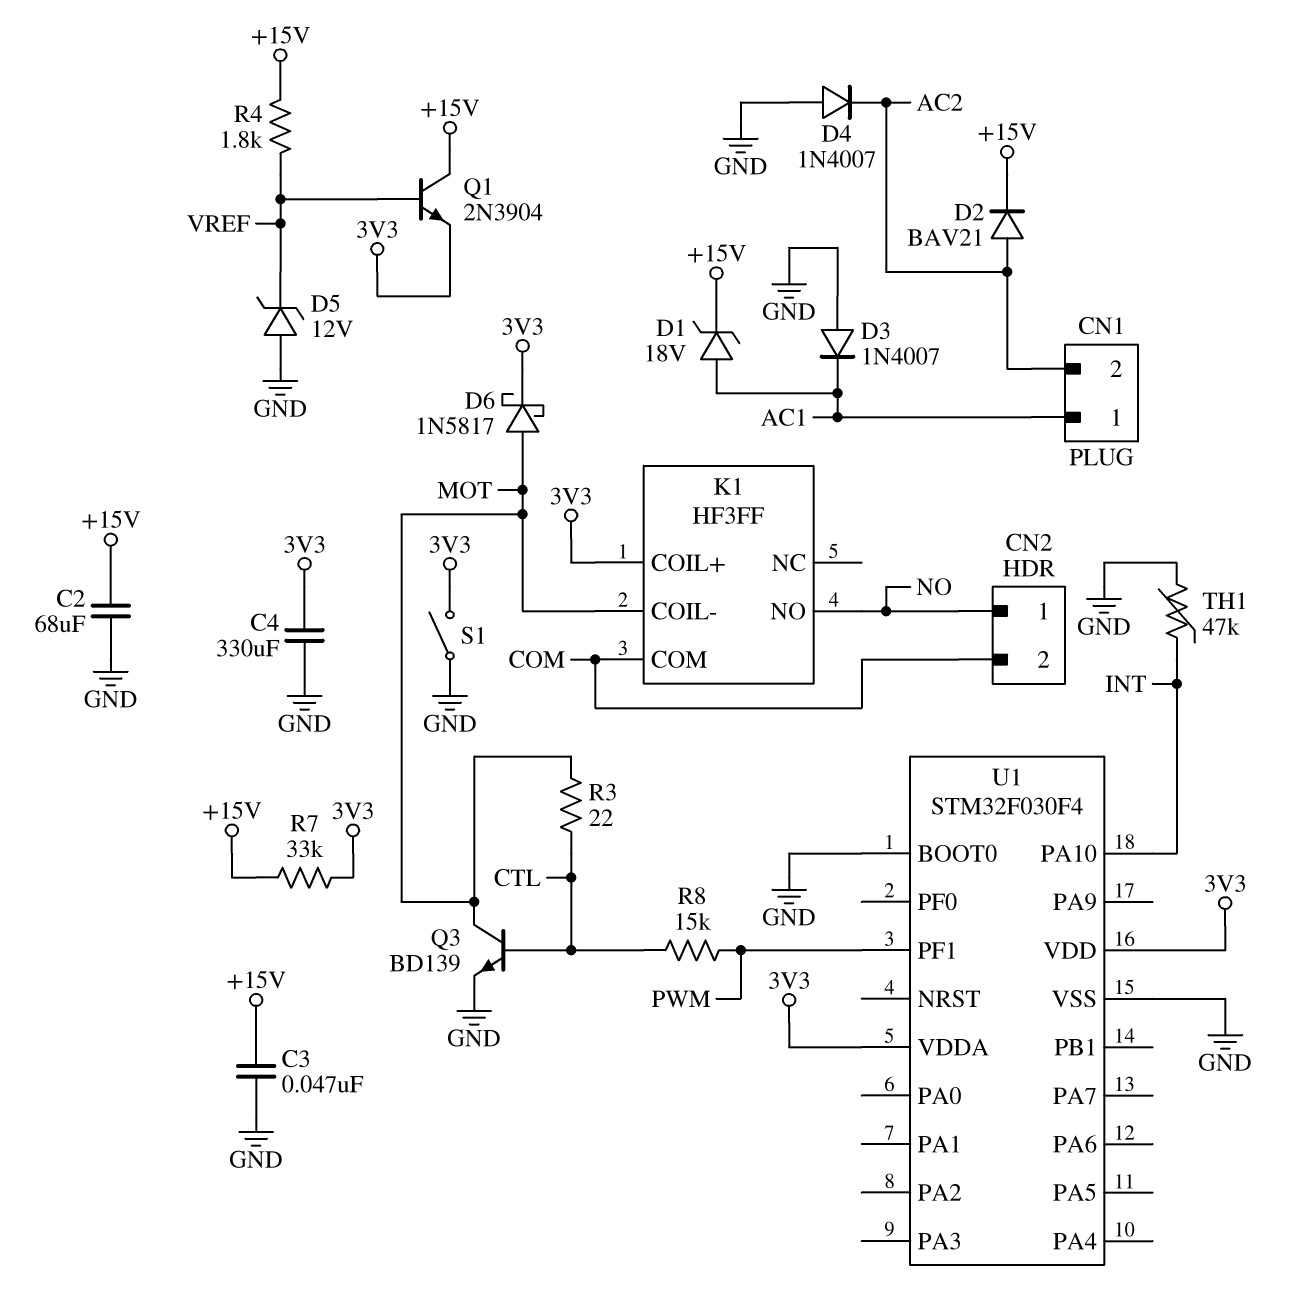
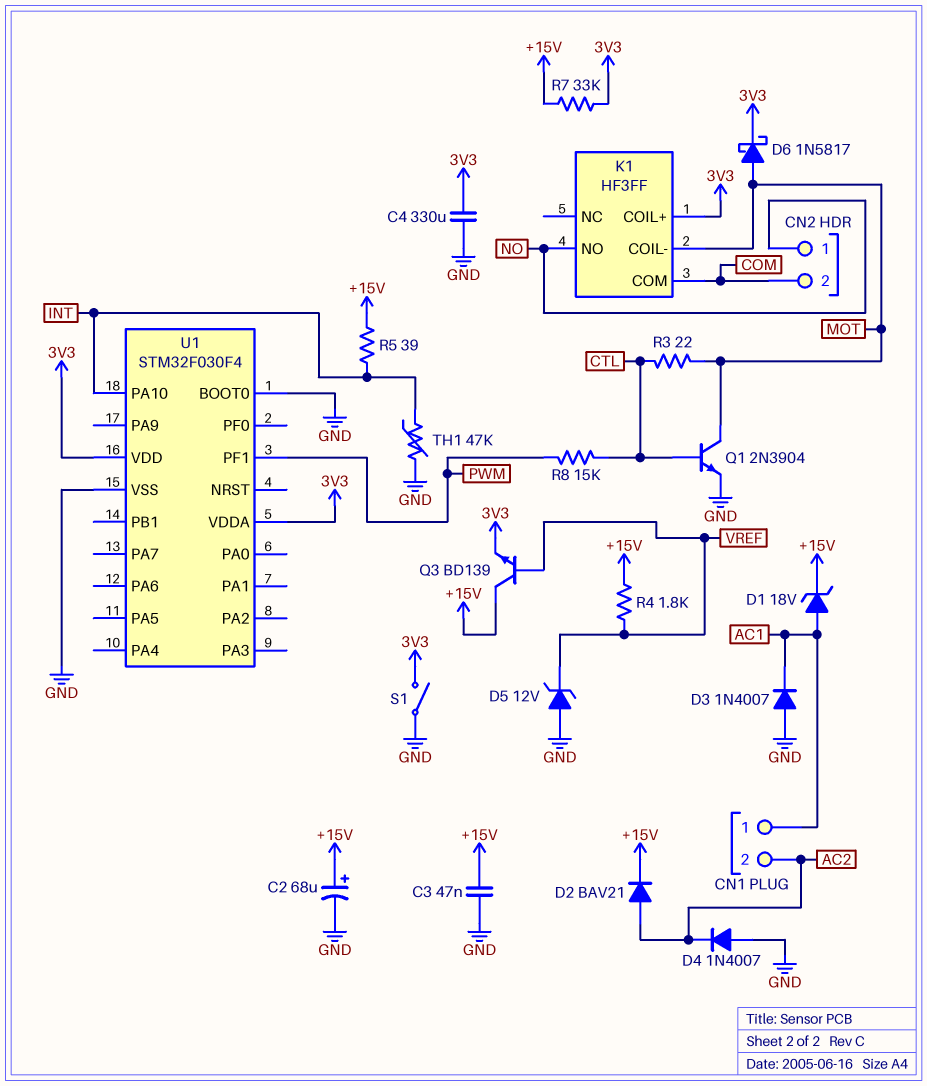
C2: 68uF (+15V, GND) -> 68uF (plus +15V, minus GND)
Q1: NPN 2N3904 (B VREF, C +15V, E 3V3) -> NPN 2N3904 (B CTL, C MOT, E GND)
Q3: NPN BD139 (B CTL, C MOT, E GND) -> NPN BD139 (B VREF, C +15V, E 3V3)
R5: none -> 39 (+15V, INT)

